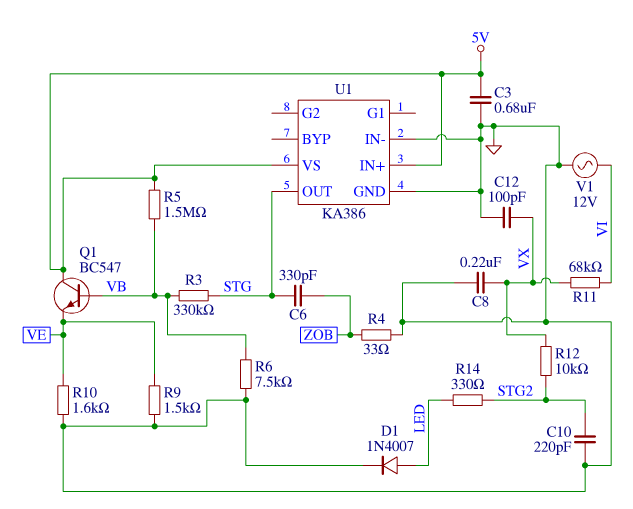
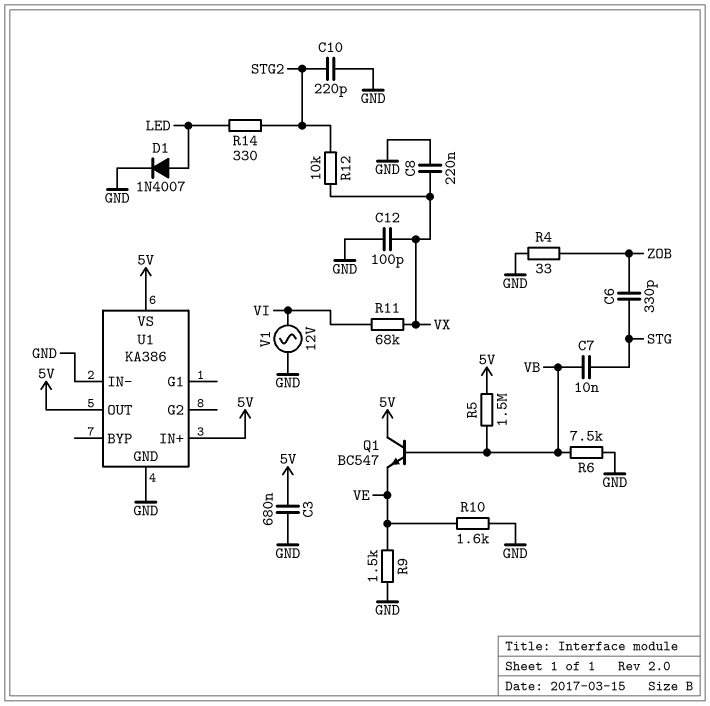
C7: none -> 10nF (STG, VB)
R3: 330k (STG, VB) -> none
U1 pin OUT: STG -> 5V

